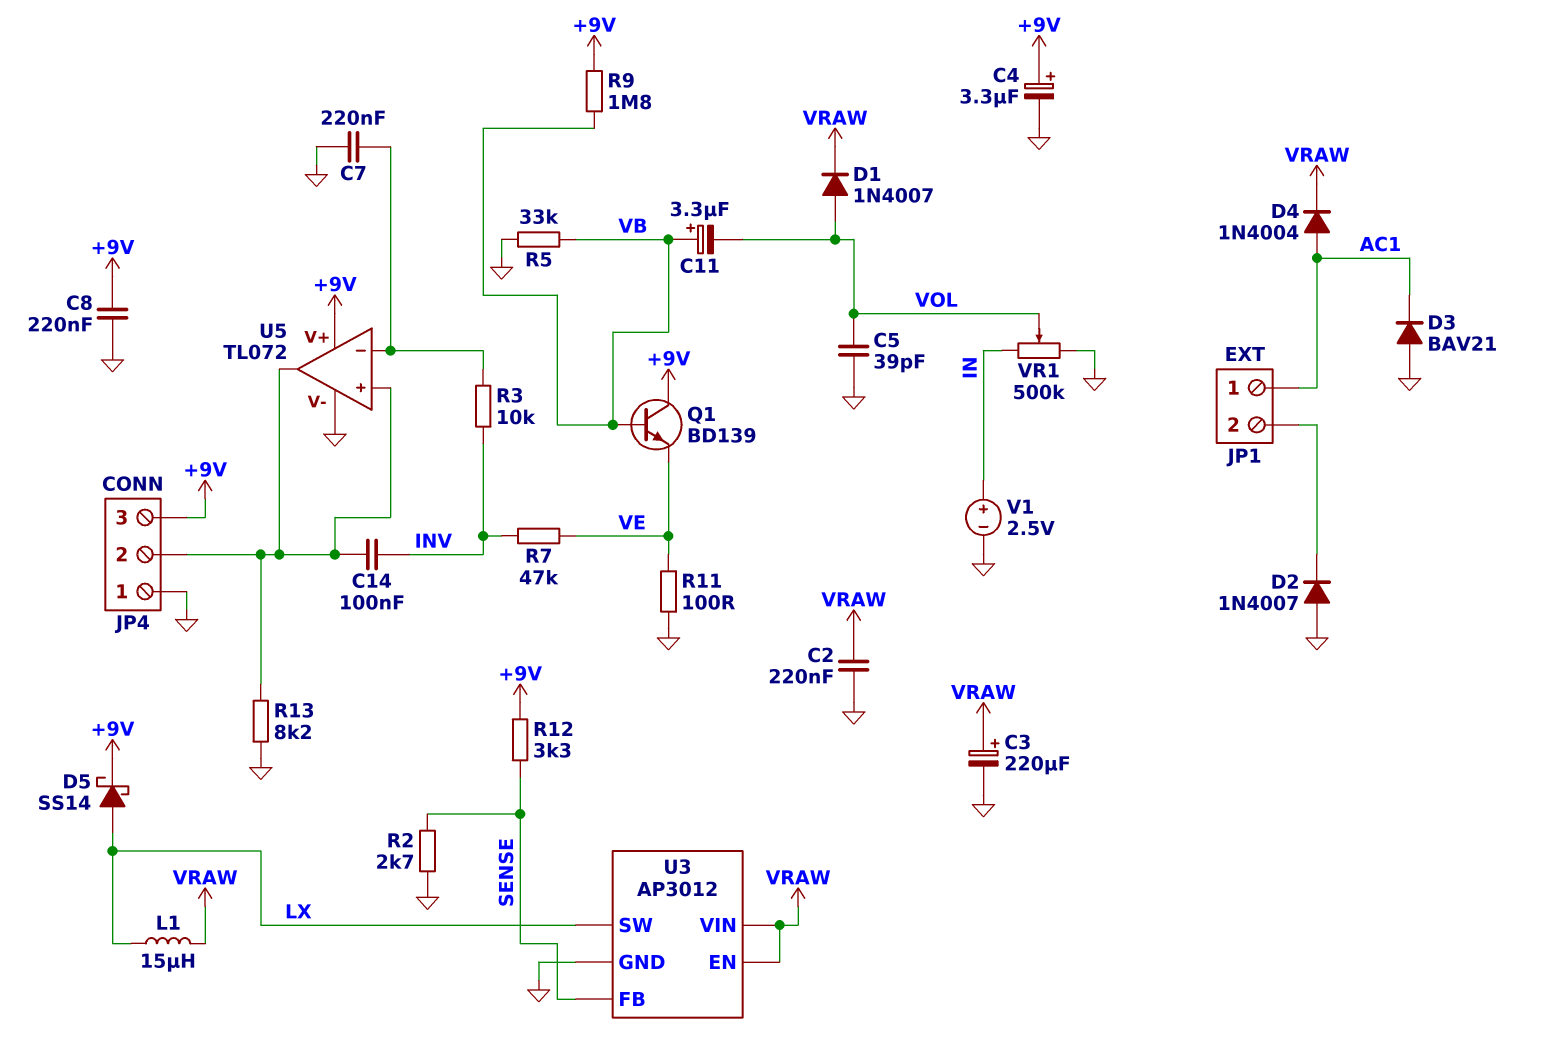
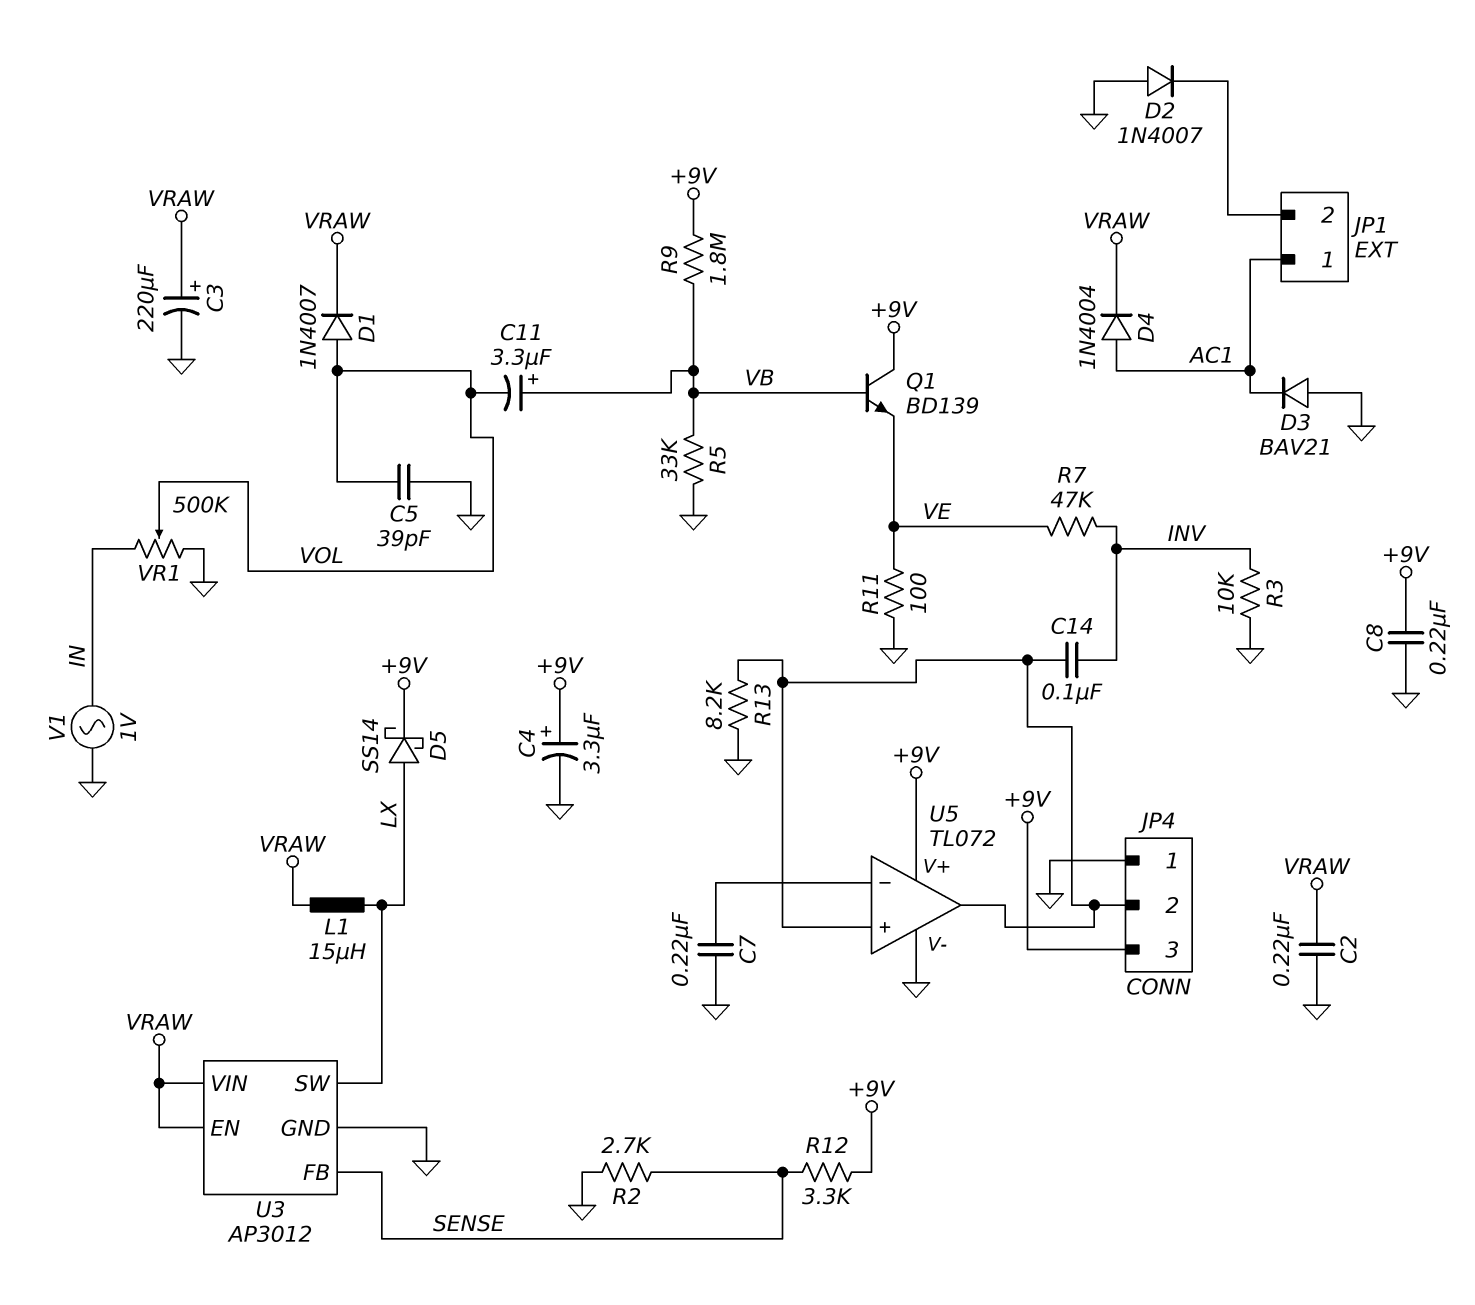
R3: 10k (INV, U5/in-) -> 10k (GND, INV)
V1: 2.5V (plus IN, minus GND) -> AC 1V (GND, IN)

